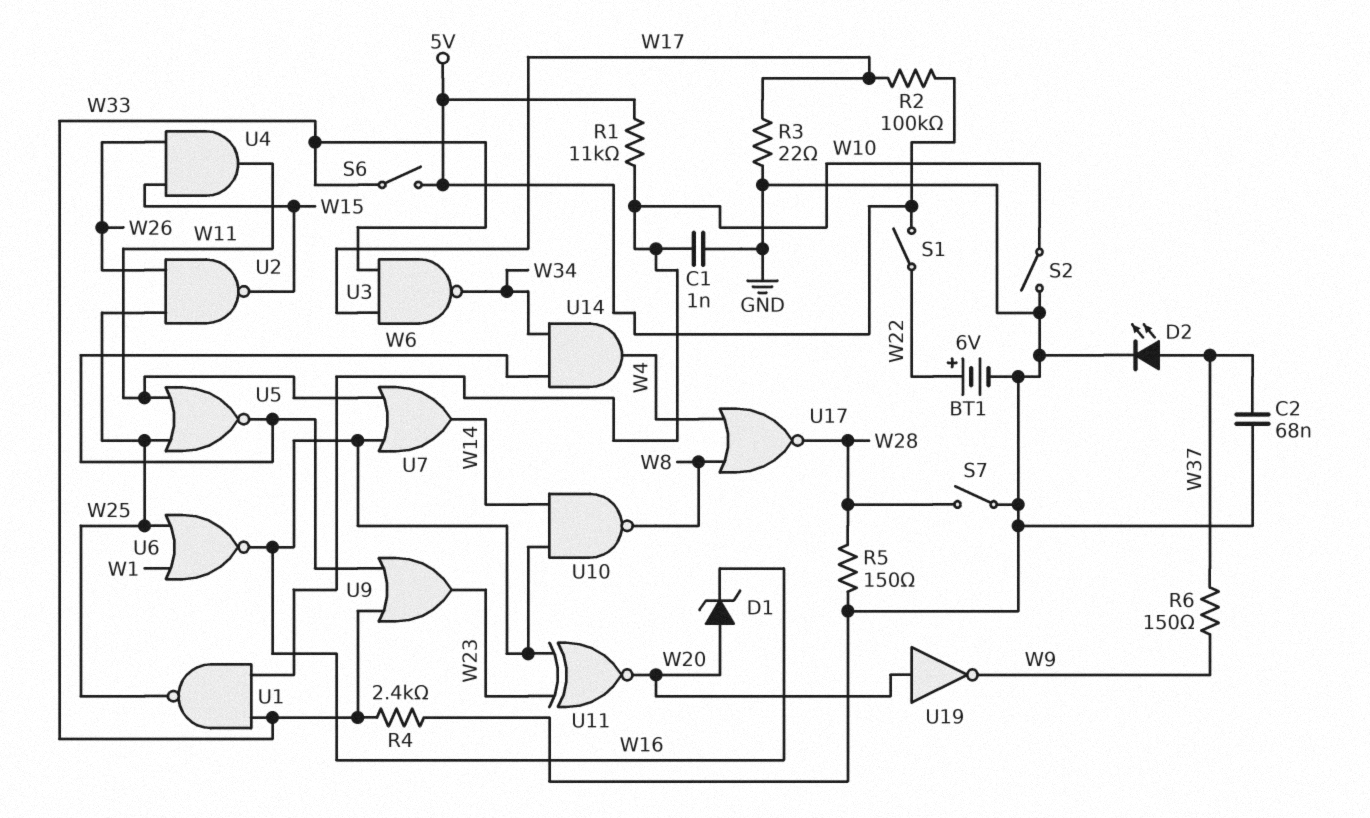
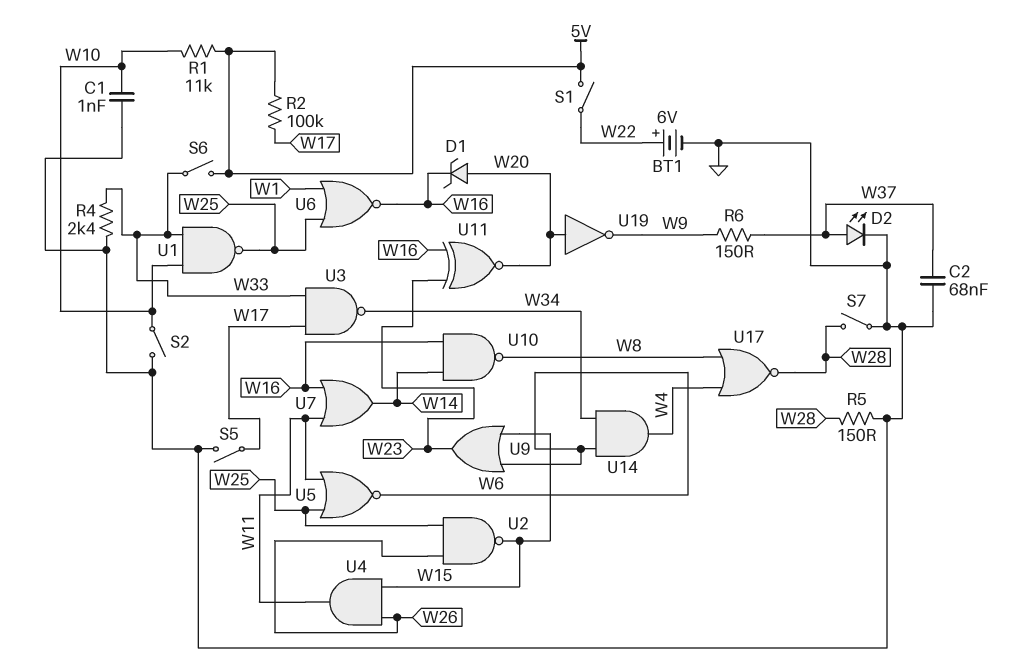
R3: 22 (GND, W17) -> none
S5: none -> switch (GND, W17)
U9: OR (in W6, in W33, out W23) -> OR (in W6, in W15, out W23)

